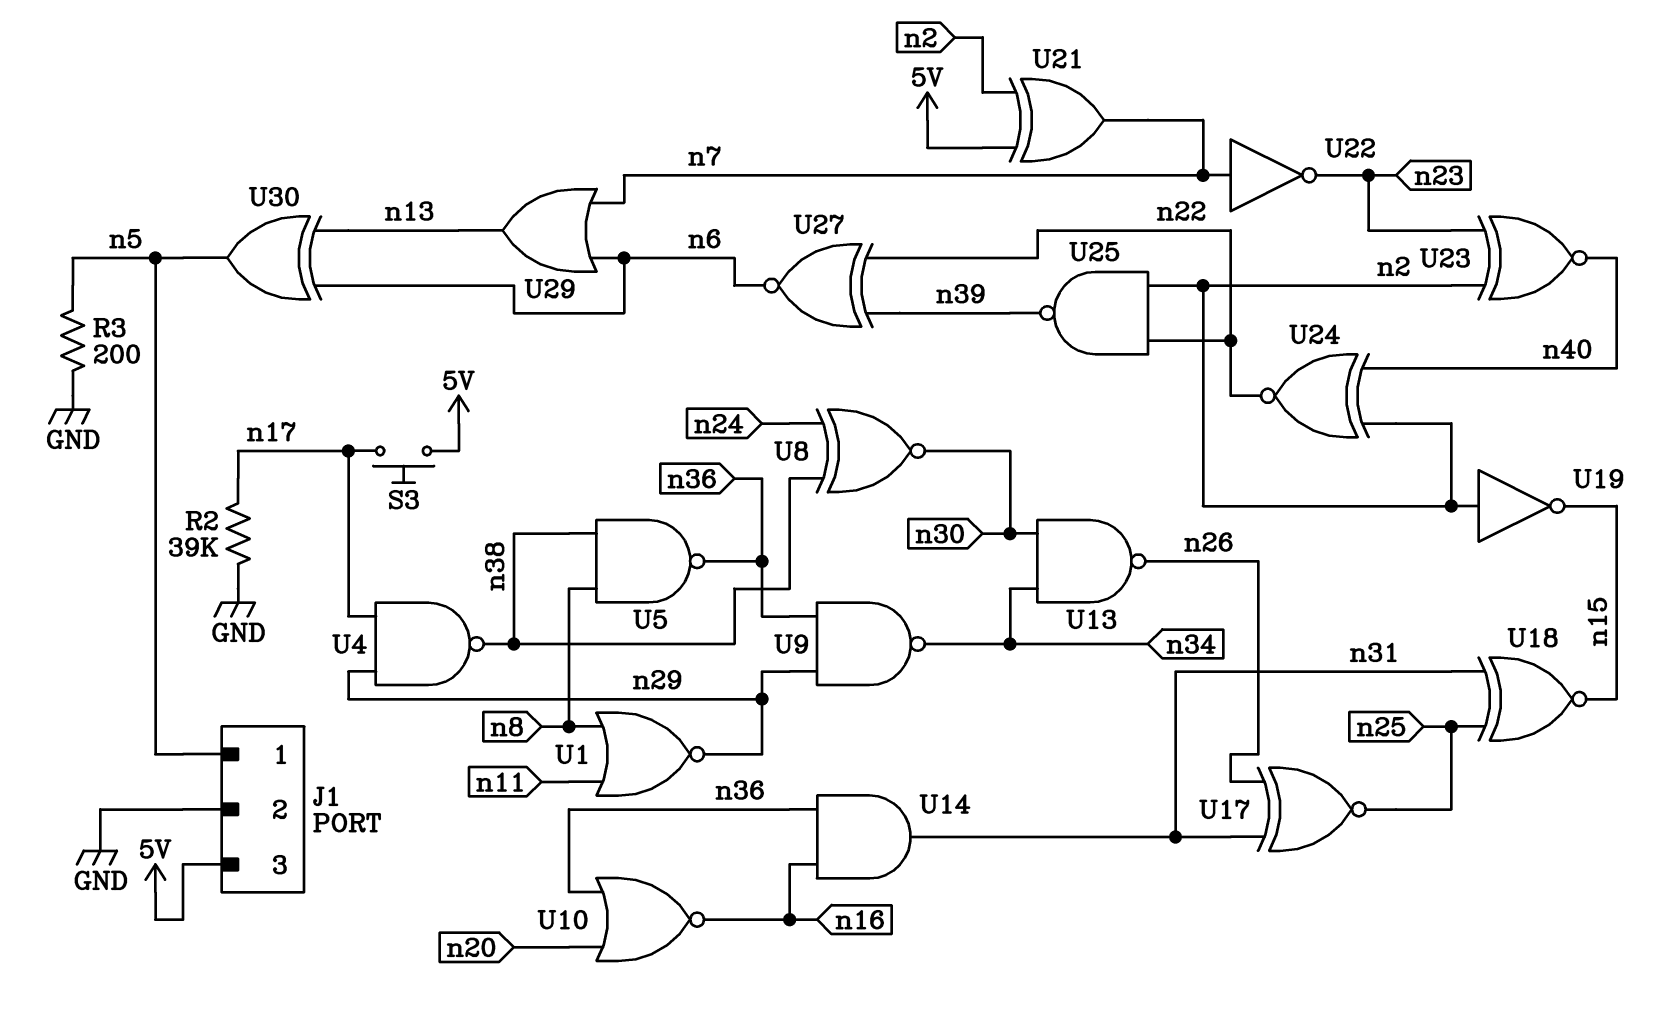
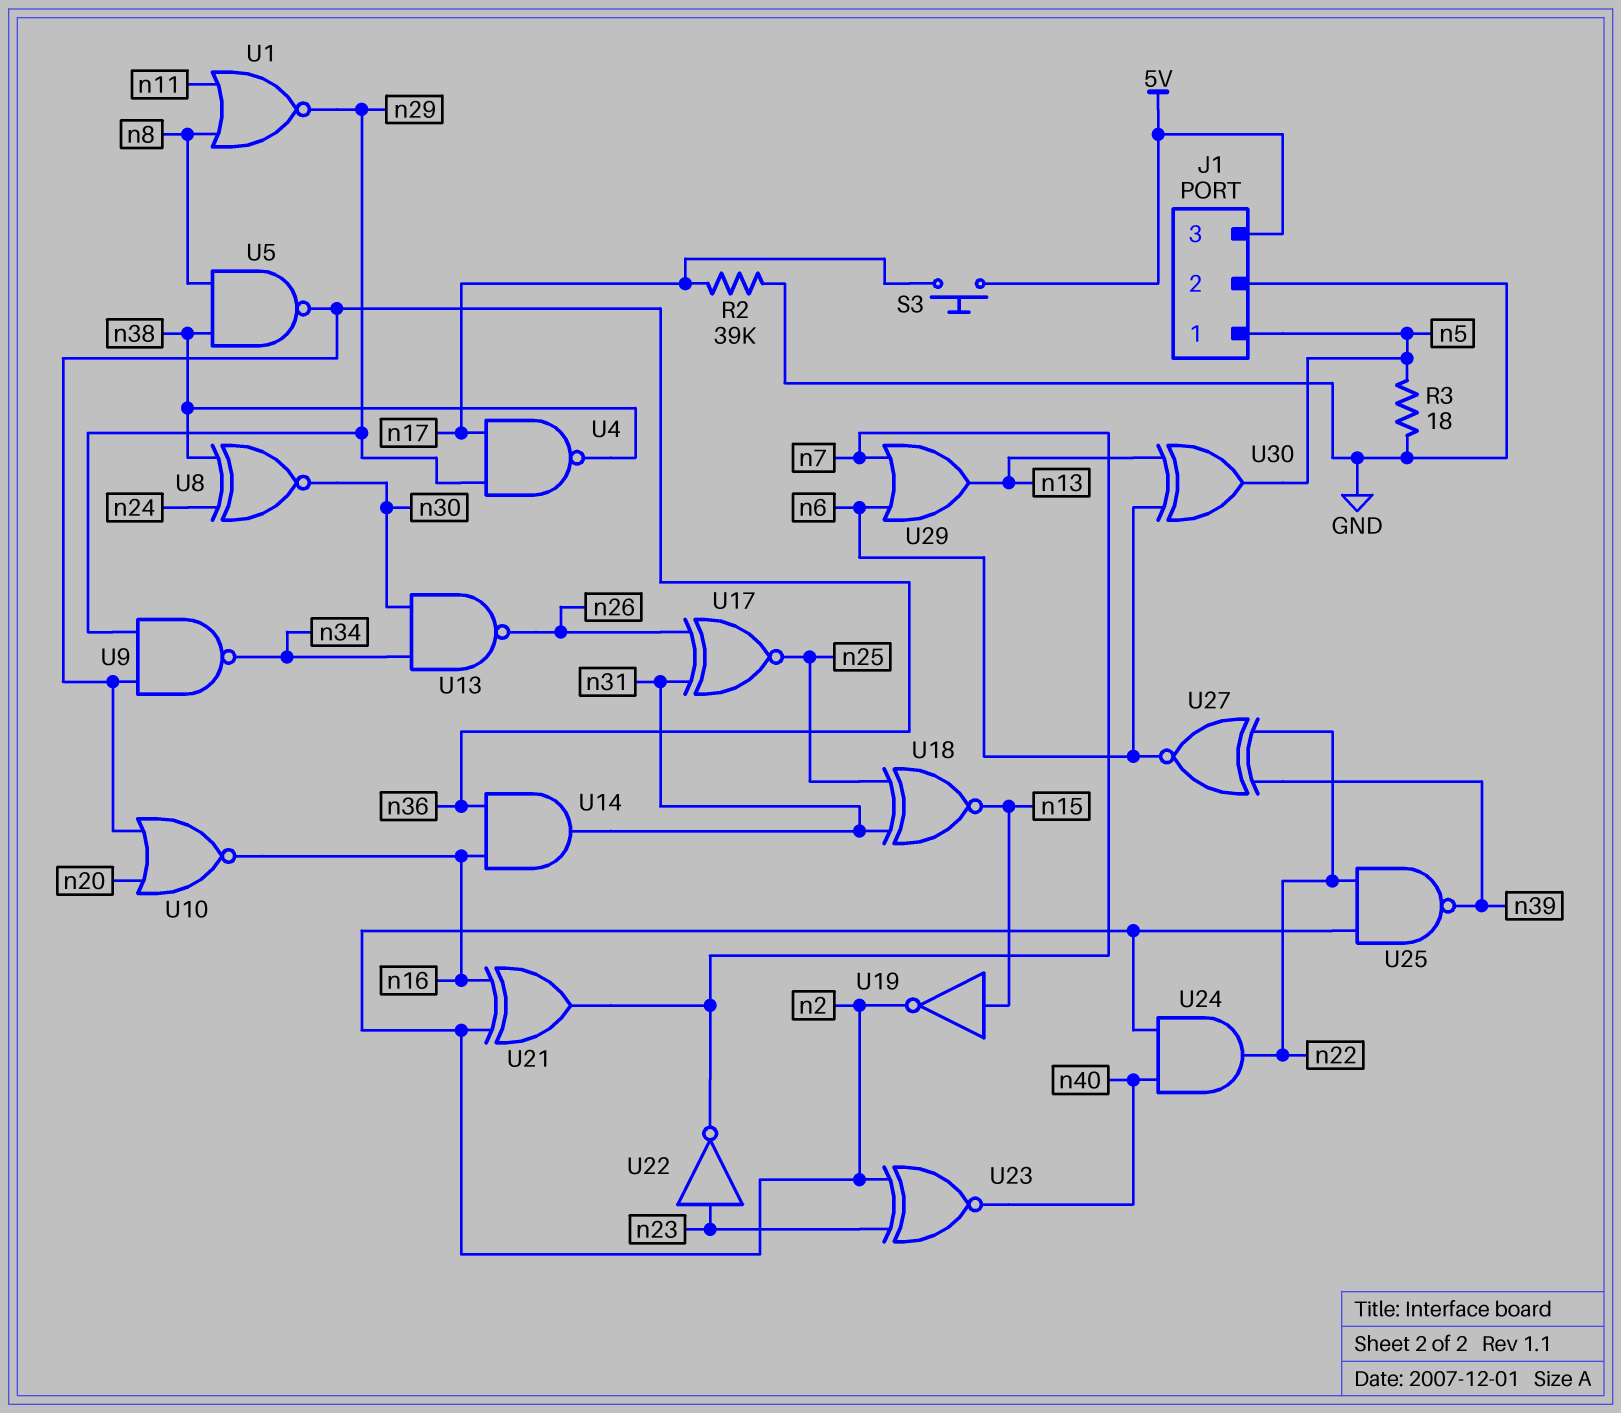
R3: 200 (GND, n5) -> 18 (GND, n5)
U19: NOT (in n2, out n15) -> NOT (in n15, out n2)
U21: XOR (in 5V, in n2, out n7) -> XOR (in n2, in n16, out n7)
U22: NOT (in n7, out n23) -> NOT (in n23, out n7)
U24: XNOR (in n2, in n40, out n22) -> AND (in n2, in n40, out n22)

